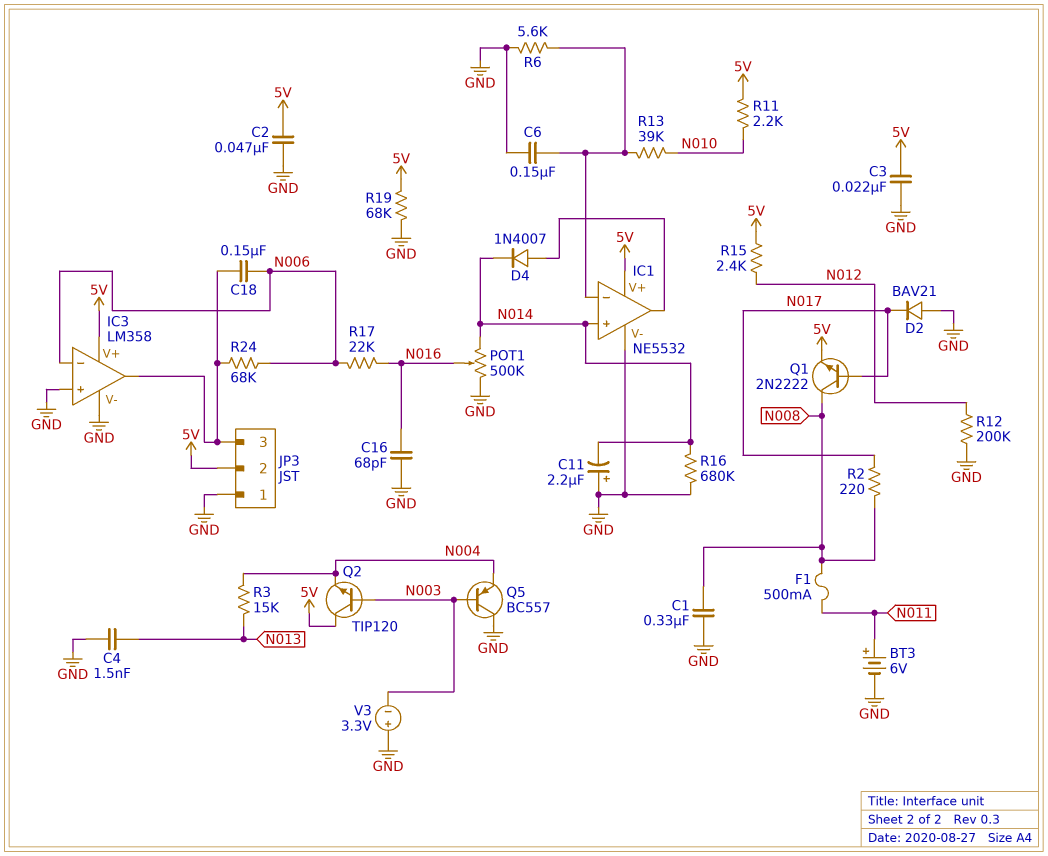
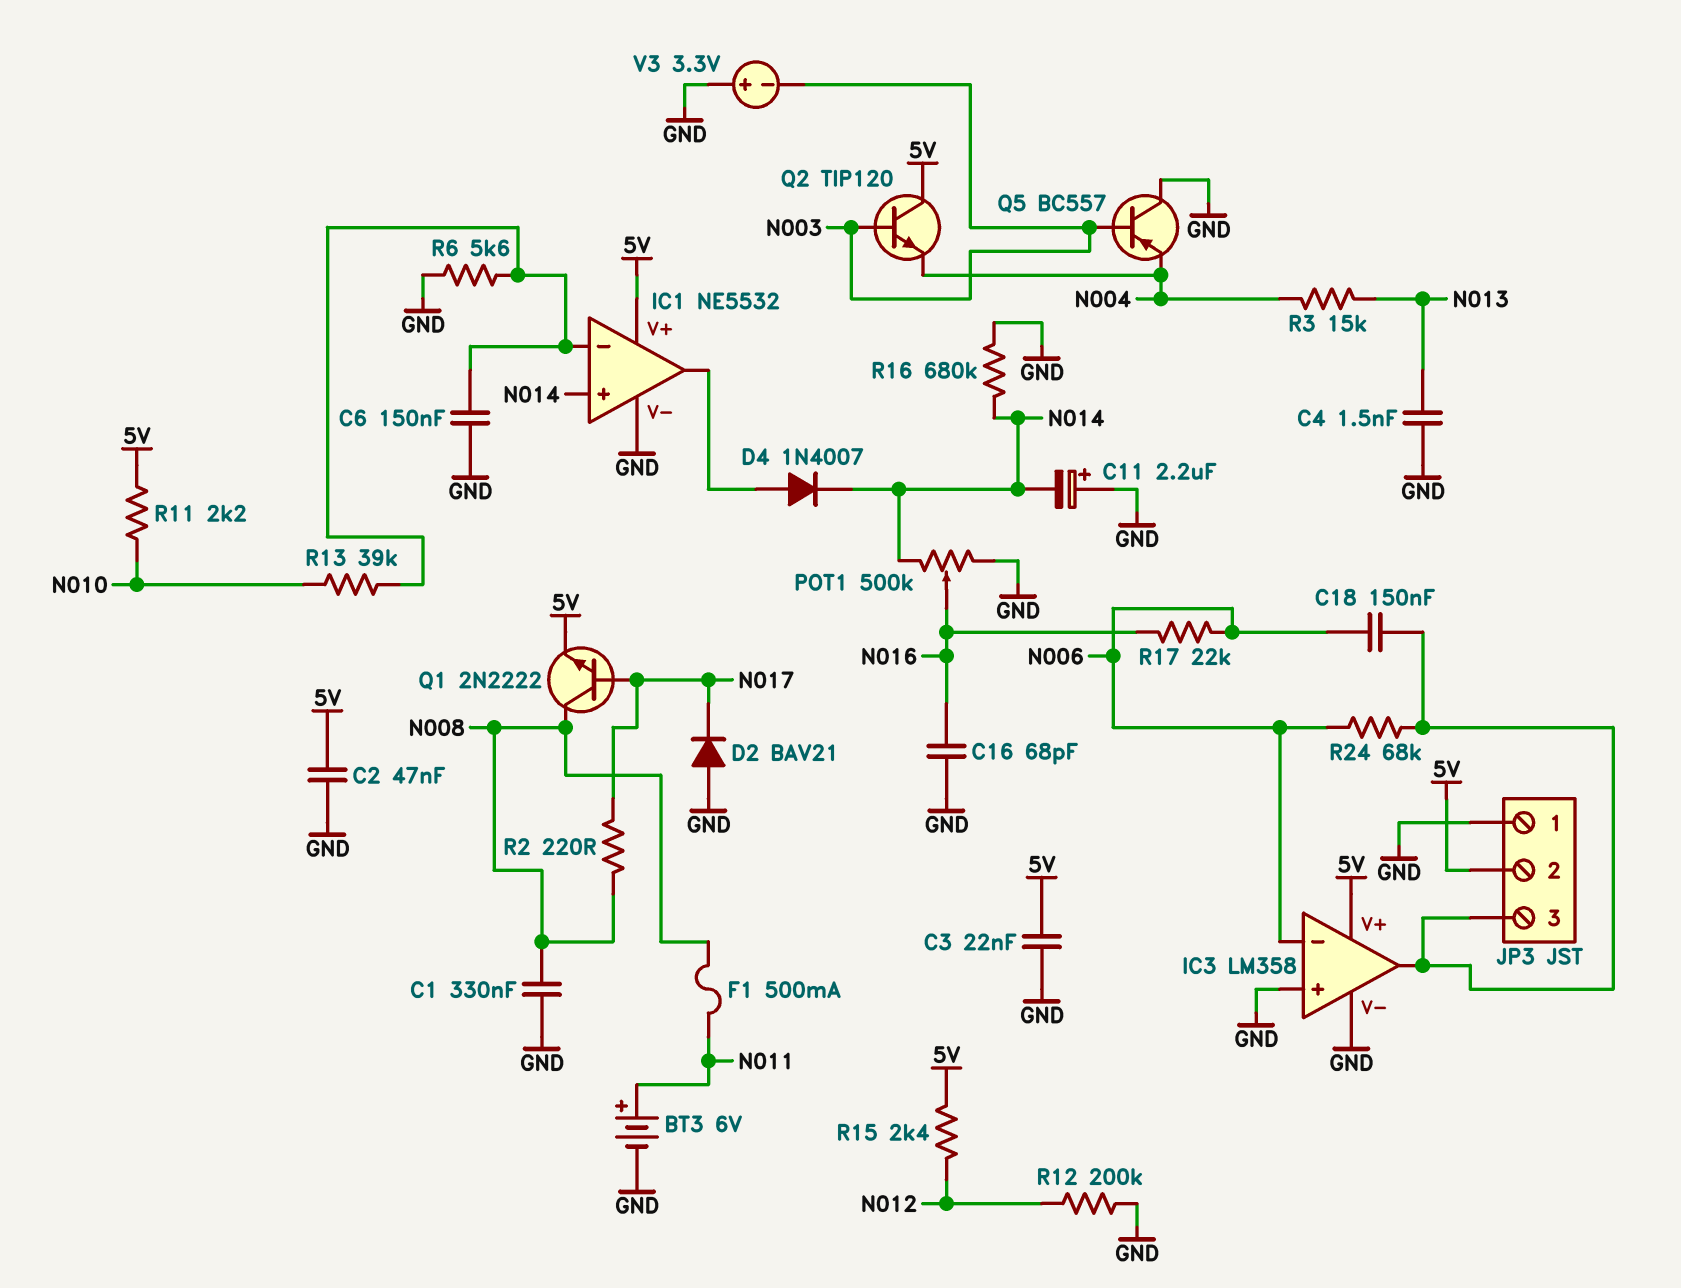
R19: 68k (5V, GND) -> none

